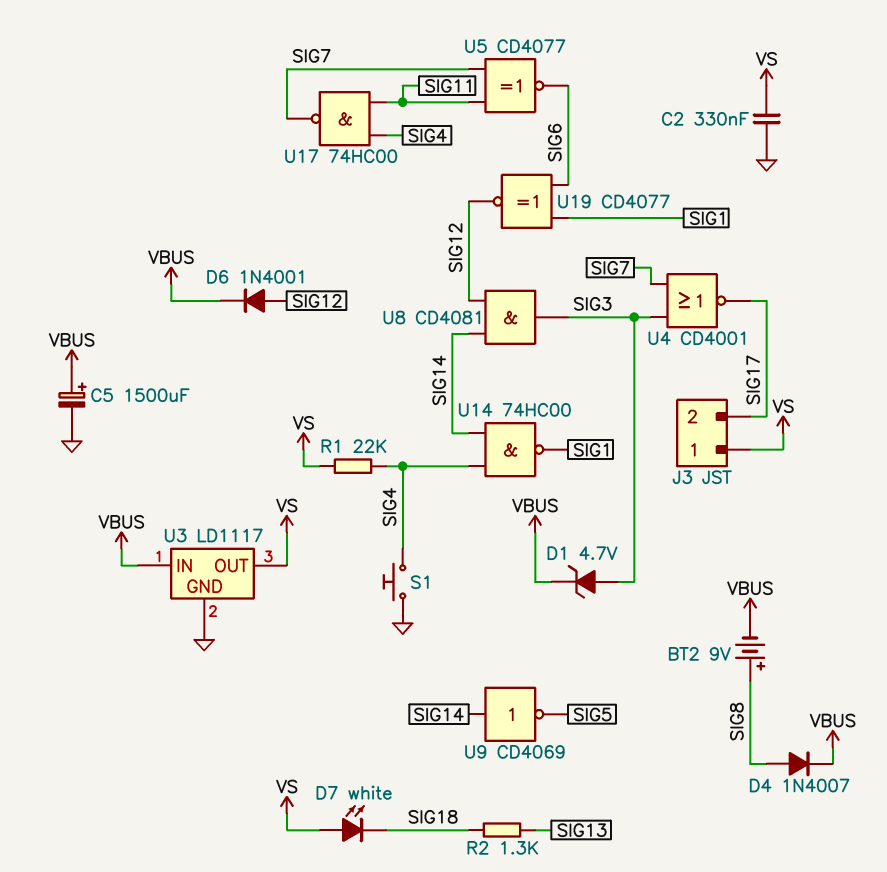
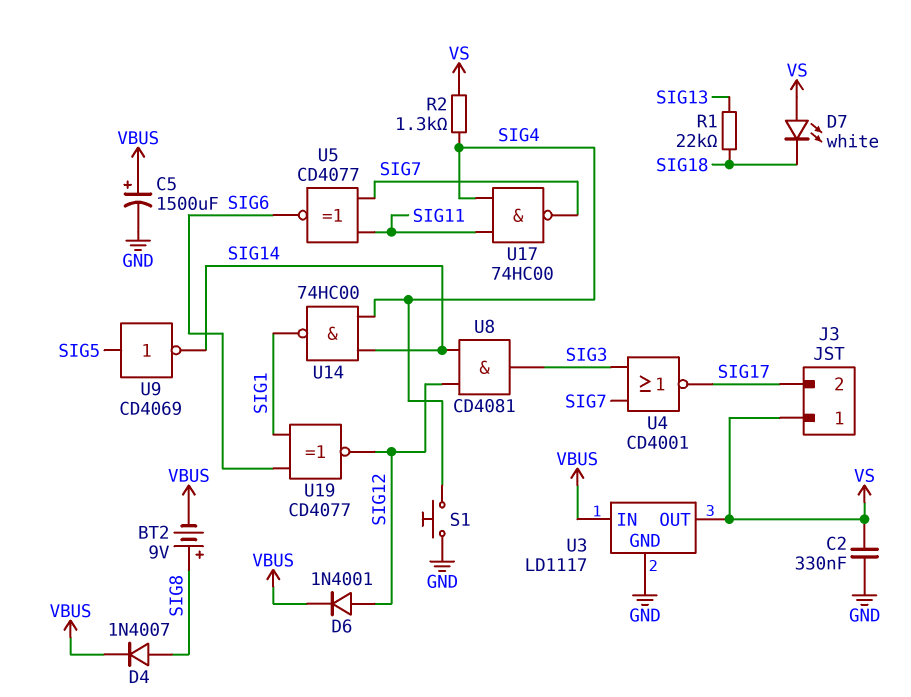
D1: zener 4.7V (A SIG3, K VBUS) -> none
R1: 22k (SIG4, VS) -> 22k (SIG13, SIG18)
R2: 1.3k (SIG13, SIG18) -> 1.3k (SIG4, VS)
U9: NOT CD4069 (in SIG14, out SIG5) -> NOT CD4069 (in SIG5, out SIG14)

